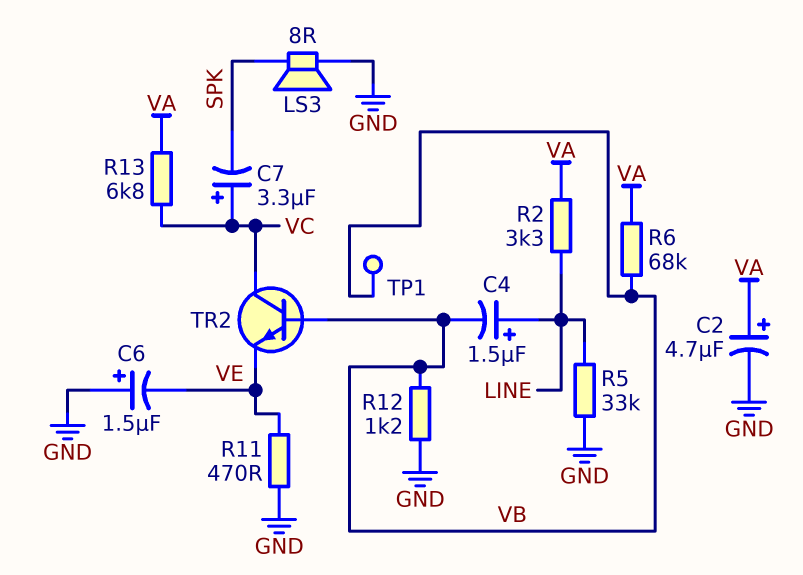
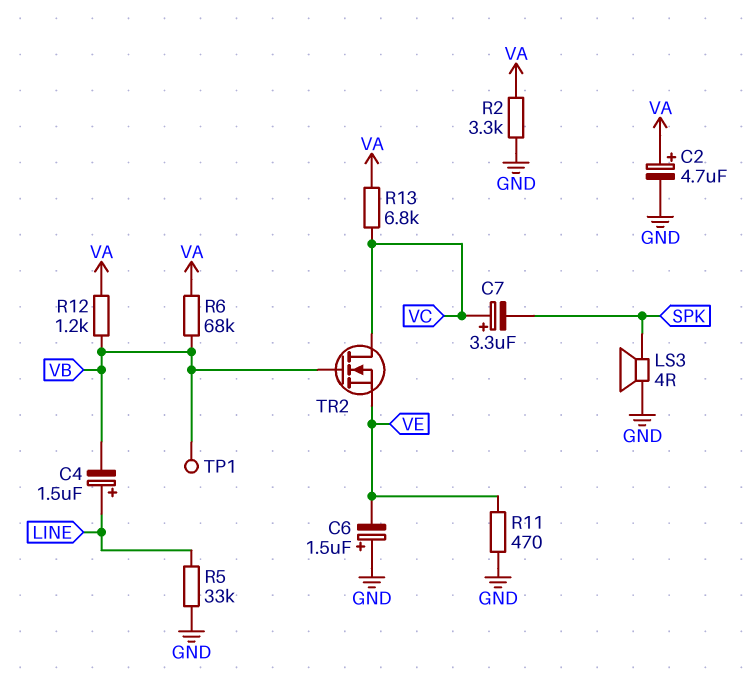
LS3: speaker 8R (GND, SPK) -> speaker 4R (GND, SPK)
R2: 3.3k (LINE, VA) -> 3.3k (GND, VA)
R12: 1.2k (GND, VB) -> 1.2k (VA, VB)
TR2: NPN (B VB, C VC, E VE) -> NMOS (G VB, D VC, S VE)

